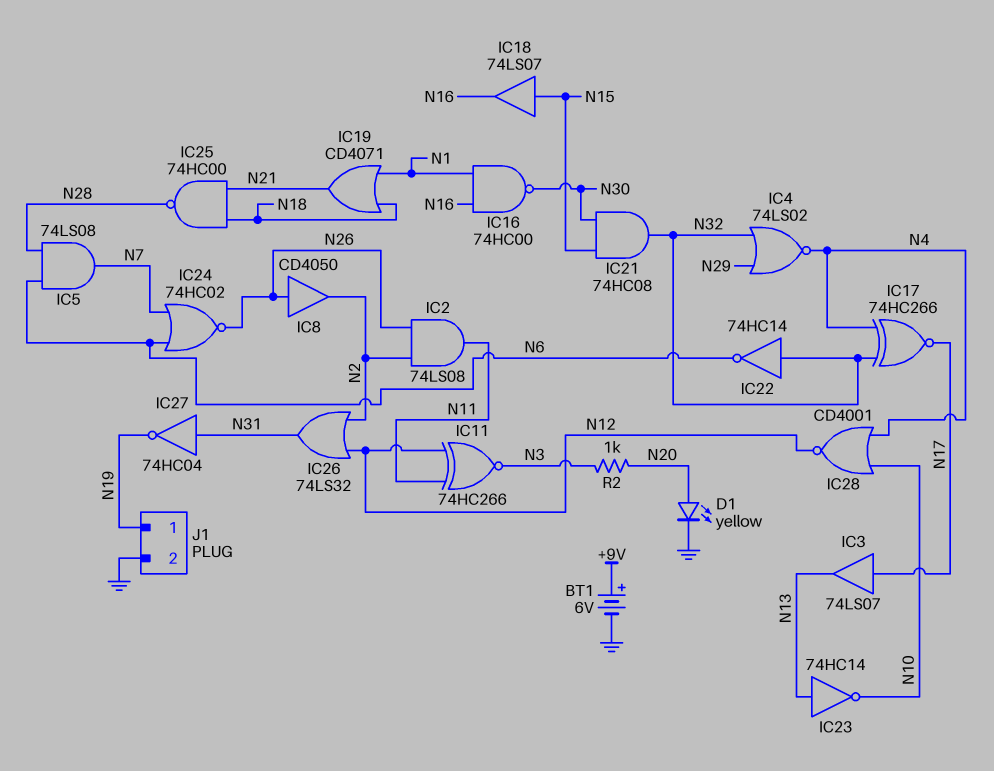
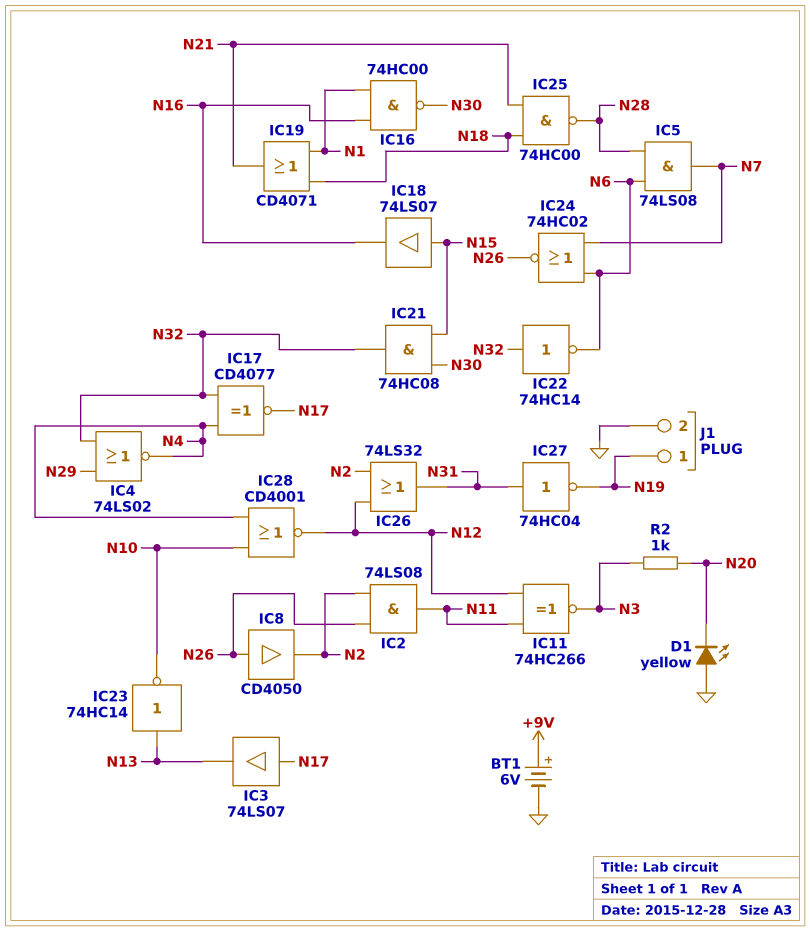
D1: LED yellow (A N20, K GND) -> LED yellow (A GND, K N20)
IC17: XNOR 74HC266 (in N4, in N32, out N17) -> XNOR CD4077 (in N4, in N32, out N17)

